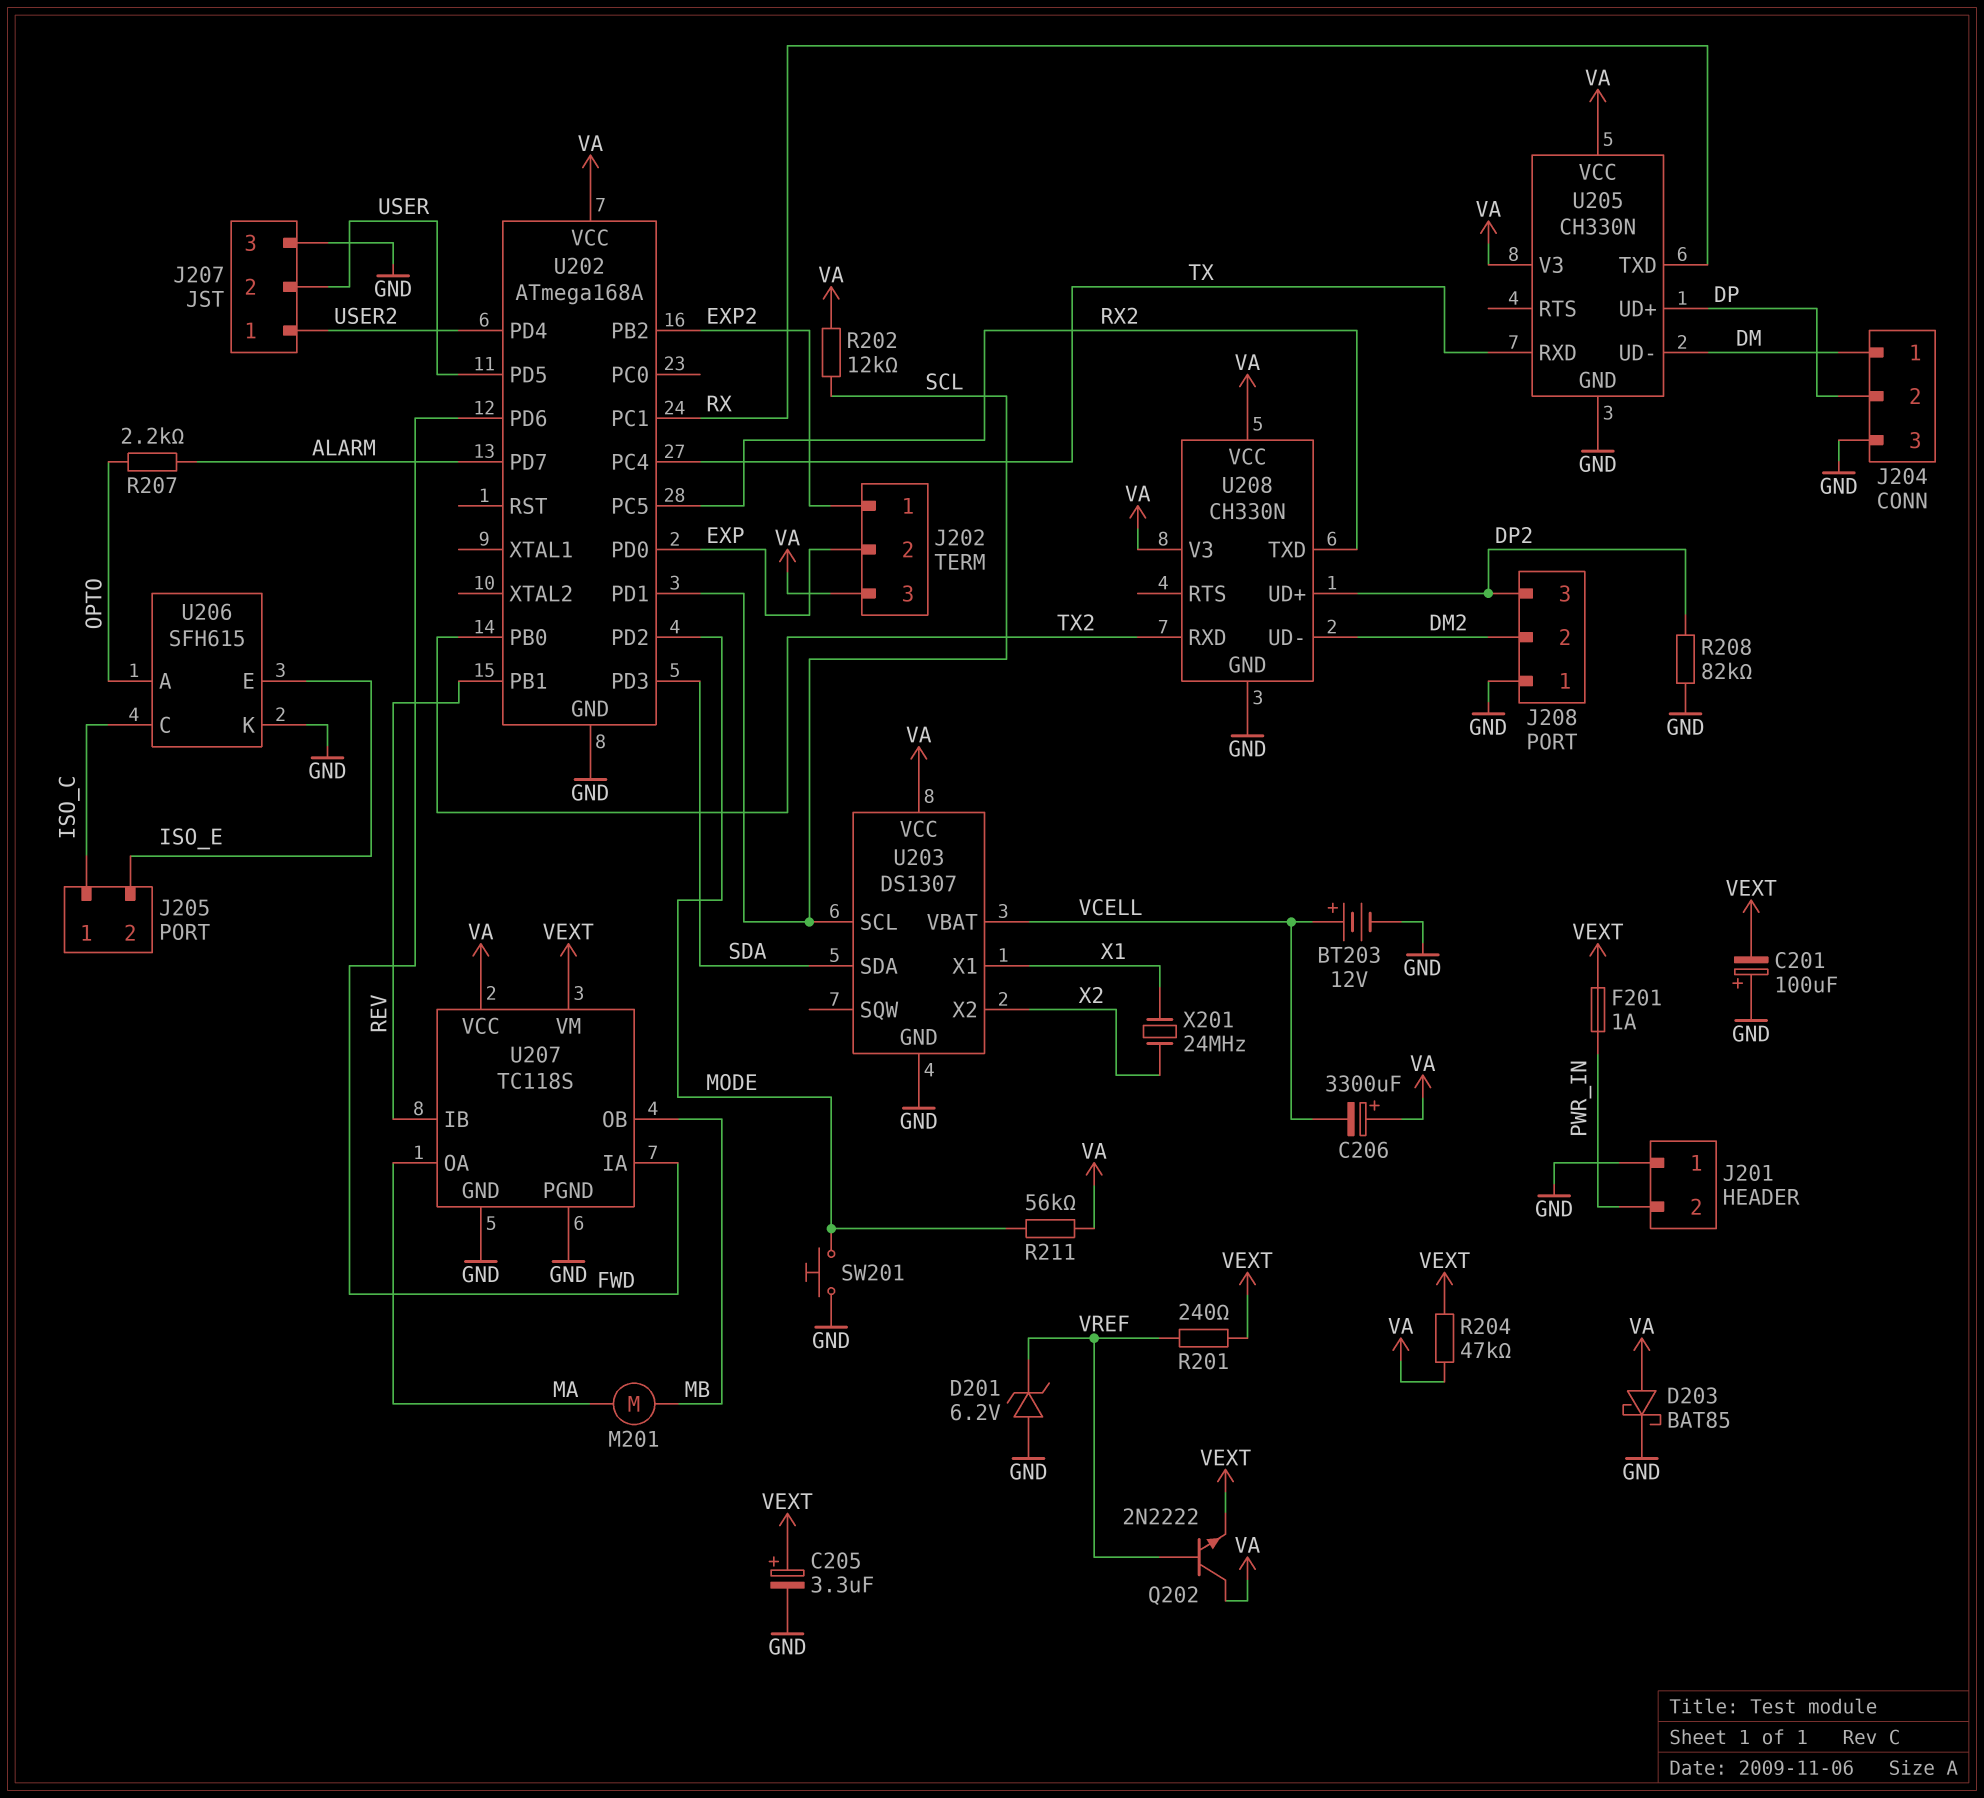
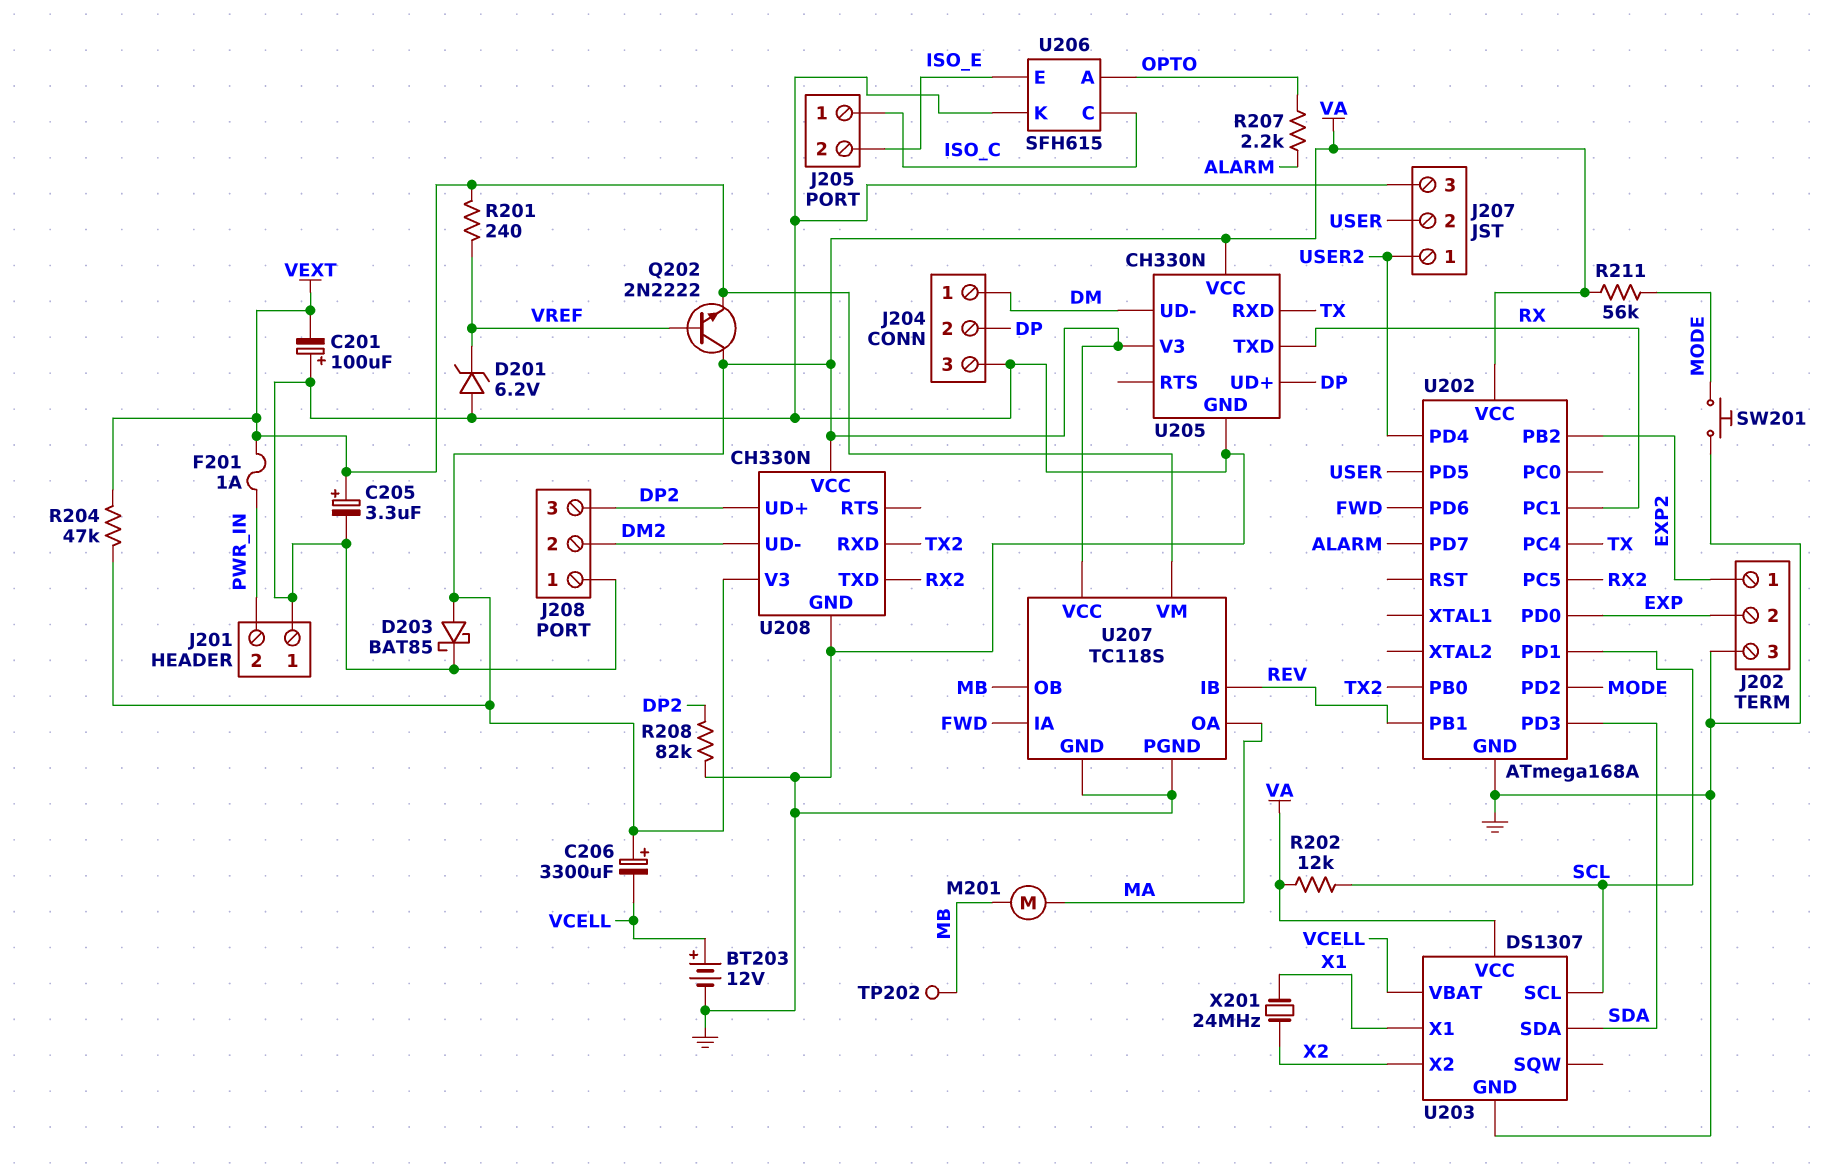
J202 pin 3: VA -> GND
TP202: none -> test point (MB)

